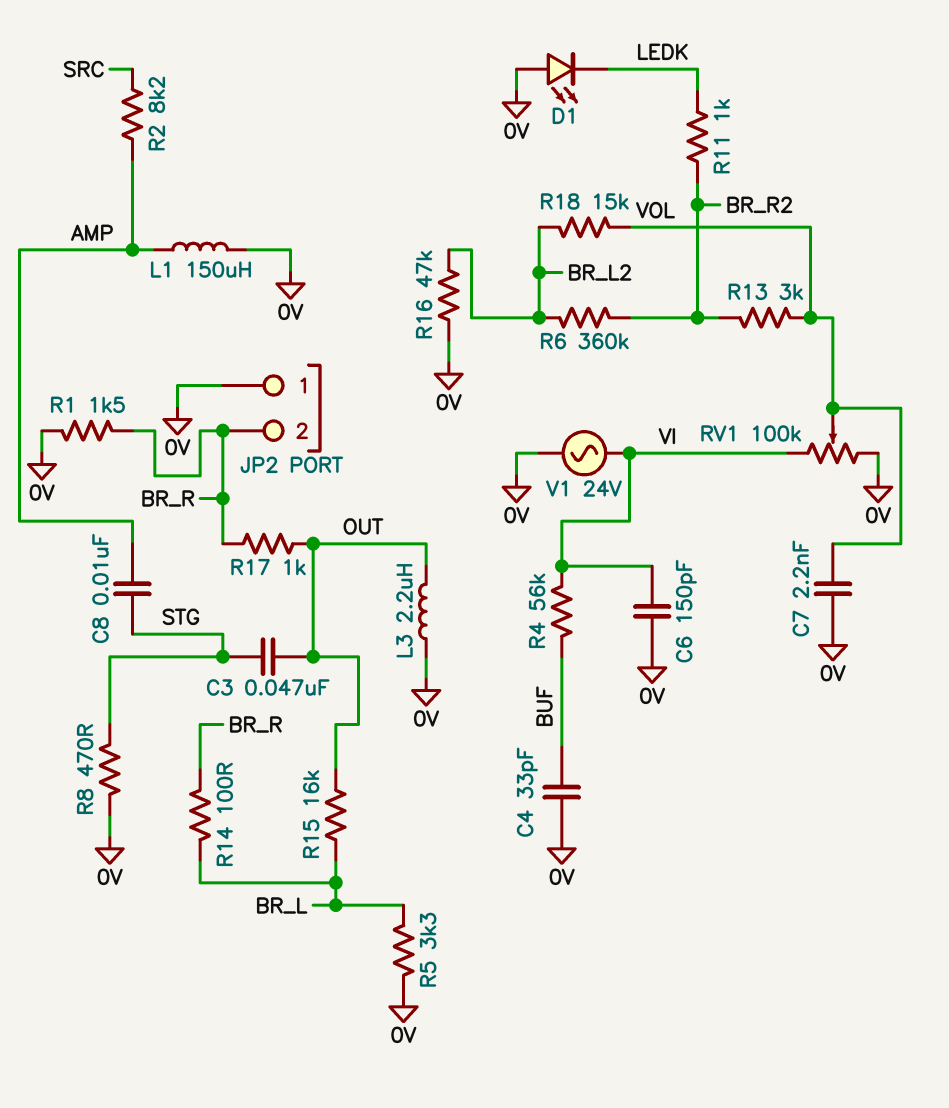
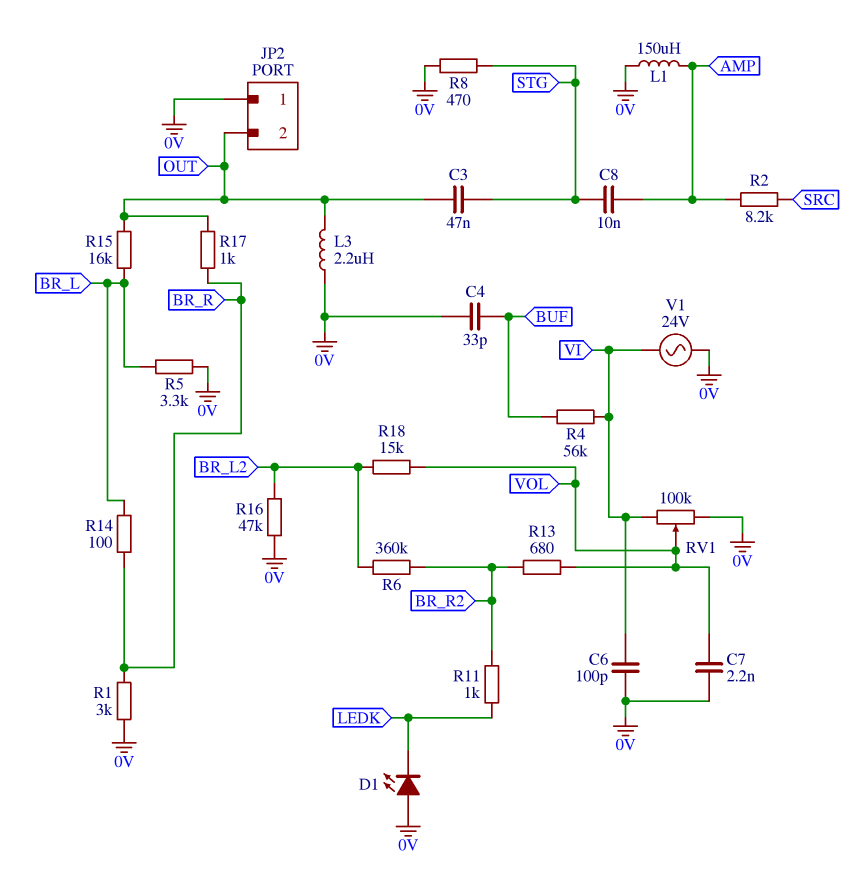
C6: 150pF (0V, VI) -> 100pF (0V, VI)
JP2 pin 2: BR_R -> OUT
R1: 1.5k (0V, BR_R) -> 3k (0V, BR_R)
R13: 3k (BR_R2, VOL) -> 680 (BR_R2, VOL)

